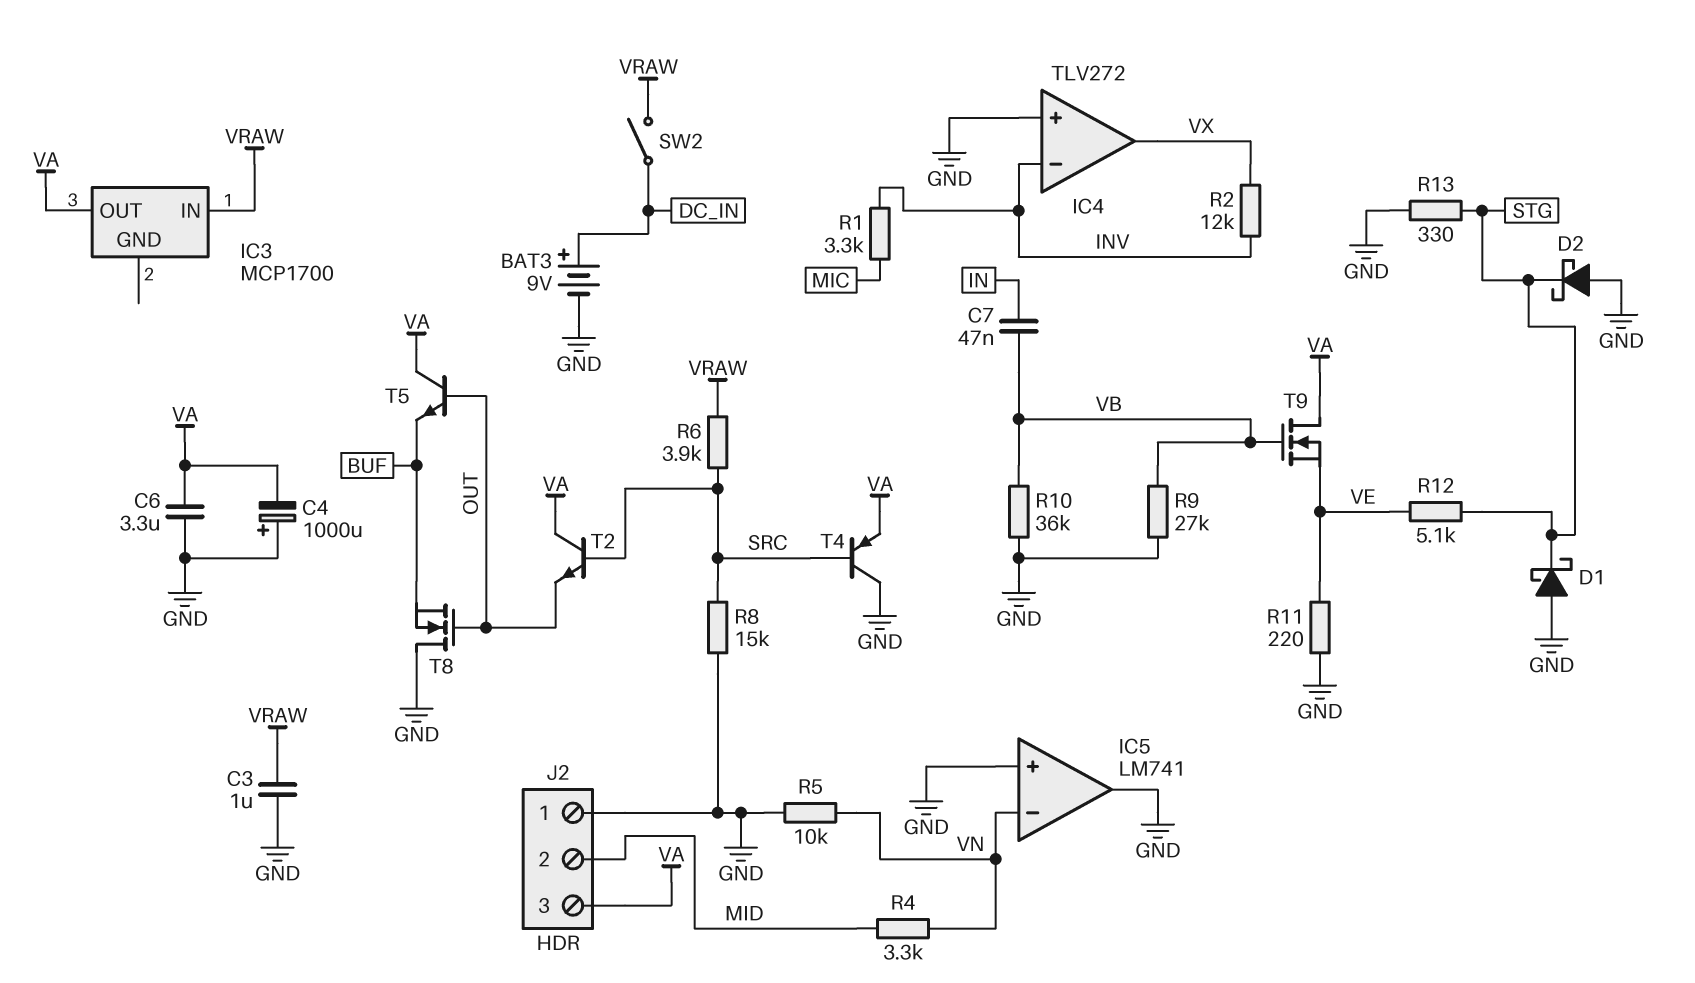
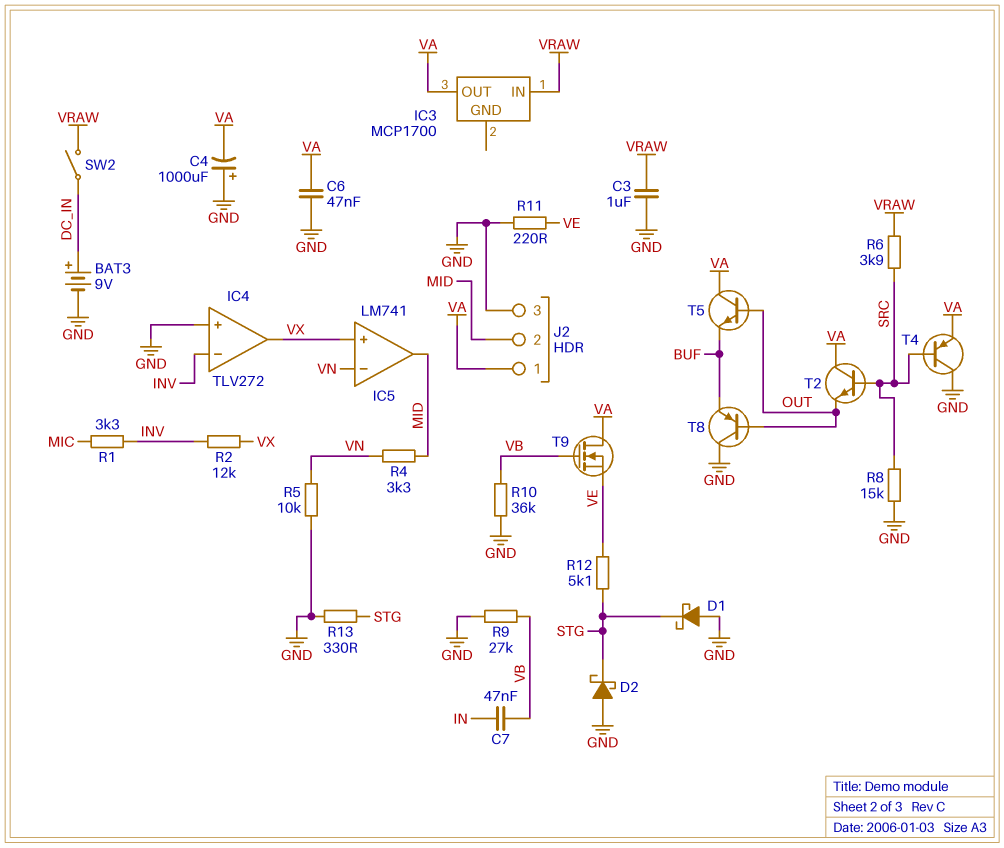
C6: 3.3uF (GND, VA) -> 47nF (GND, VA)
IC5 pin in+: GND -> VX
IC5 pin out: GND -> MID
J2 pin 1: GND -> VA
J2 pin 3: VA -> GND
T8: NMOS (G OUT, D GND, S BUF) -> PNP (B OUT, C GND, E BUF)

